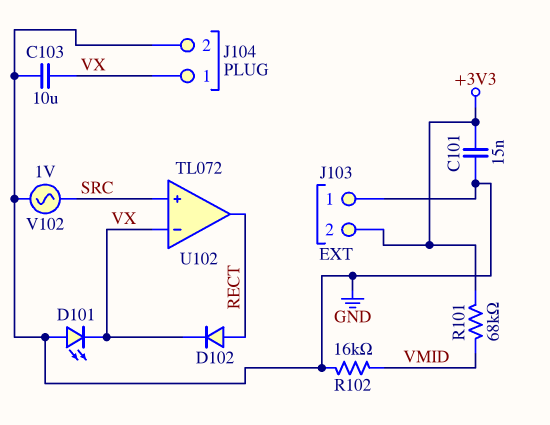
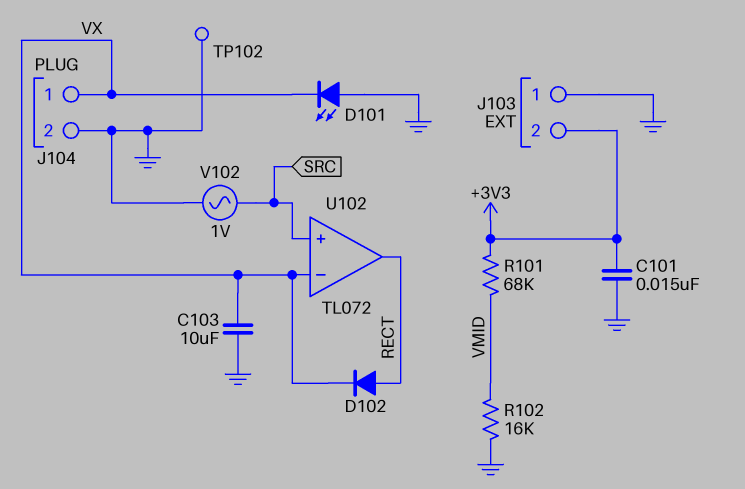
TP102: none -> test point (GND)

